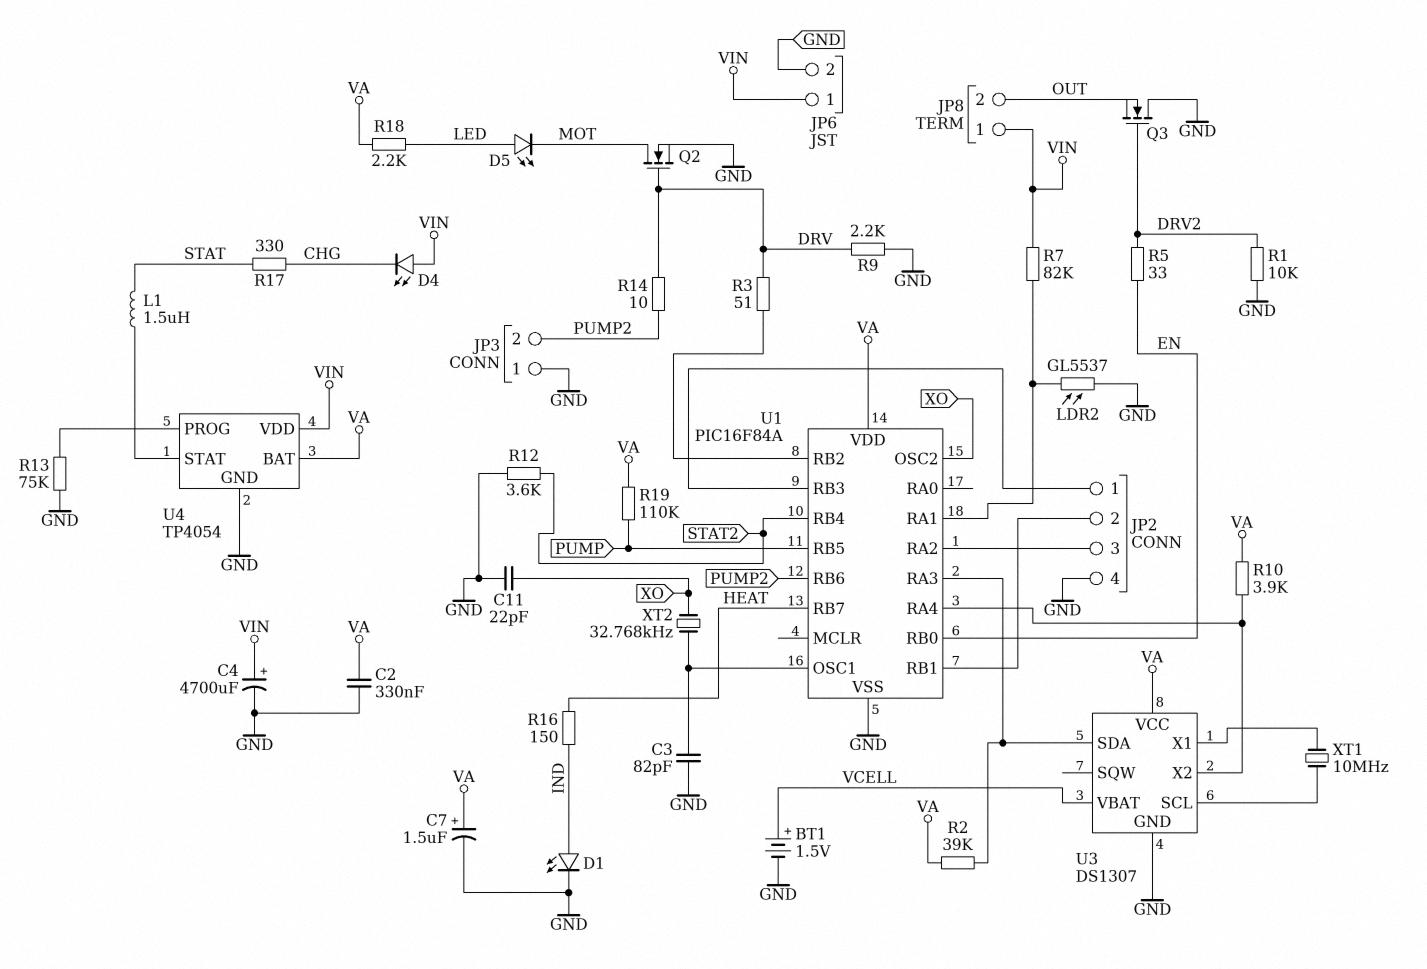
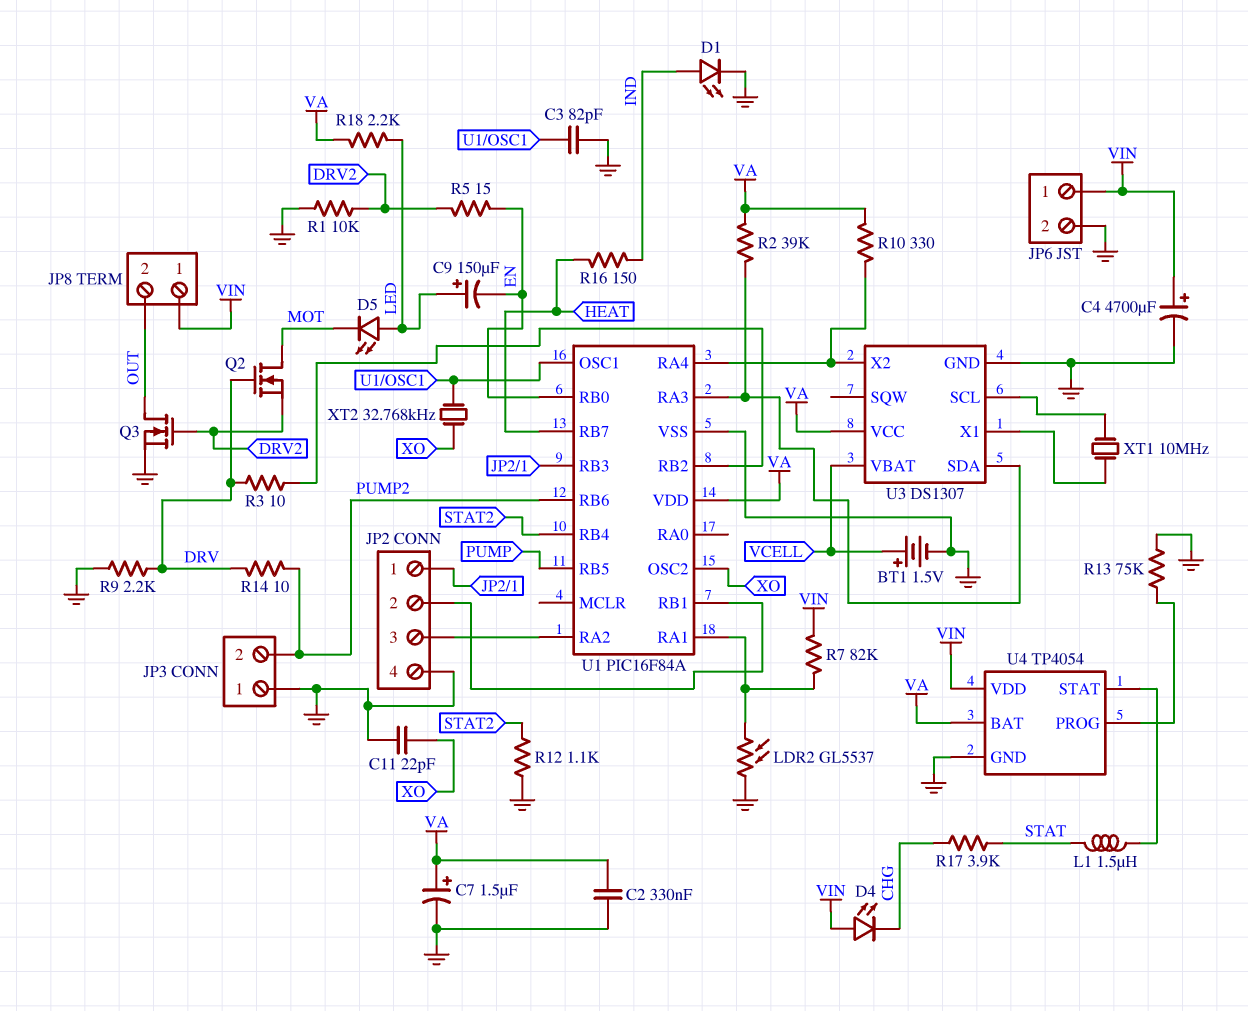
C9: none -> 150uF (plus LED, minus EN)
Q2: NMOS (G DRV, D MOT, S GND) -> NMOS (G DRV, D MOT, S DRV2)
Q3: NMOS (G DRV2, D GND, S OUT) -> NMOS (G DRV2, D OUT, S GND)
R3: 51 (DRV, U1/RB2) -> 10 (DRV, U1/RB2)
R5: 33 (DRV2, EN) -> 15 (DRV2, EN)
R10: 3.9k (U1/RA4, VA) -> 330 (U1/RA4, VA)
R12: 3.6k (GND, STAT2) -> 1.1k (GND, STAT2)
R17: 330 (CHG, STAT) -> 3.9k (CHG, STAT)
R19: 110k (PUMP, VA) -> none

